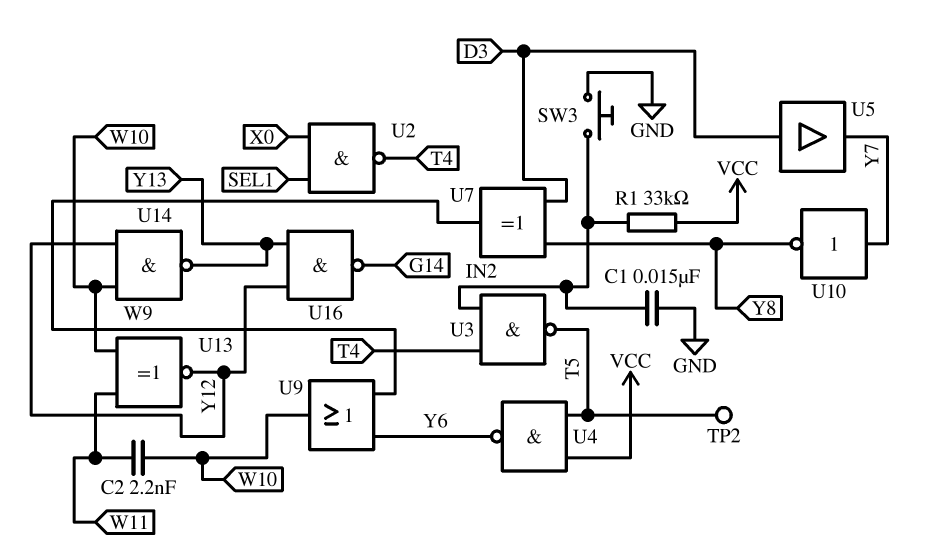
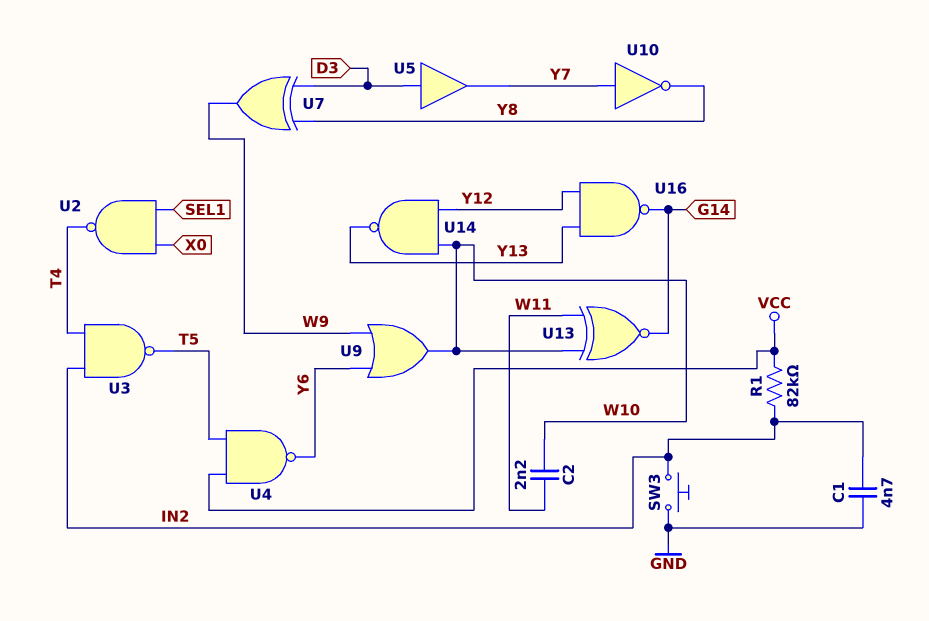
C1: 15nF (GND, IN2) -> 4.7nF (GND, IN2)
R1: 33k (IN2, VCC) -> 82k (IN2, VCC)
TP2: test point (T5) -> none
U13: XNOR (in W10, in W11, out Y12) -> XNOR (in W10, in W11, out G14)

